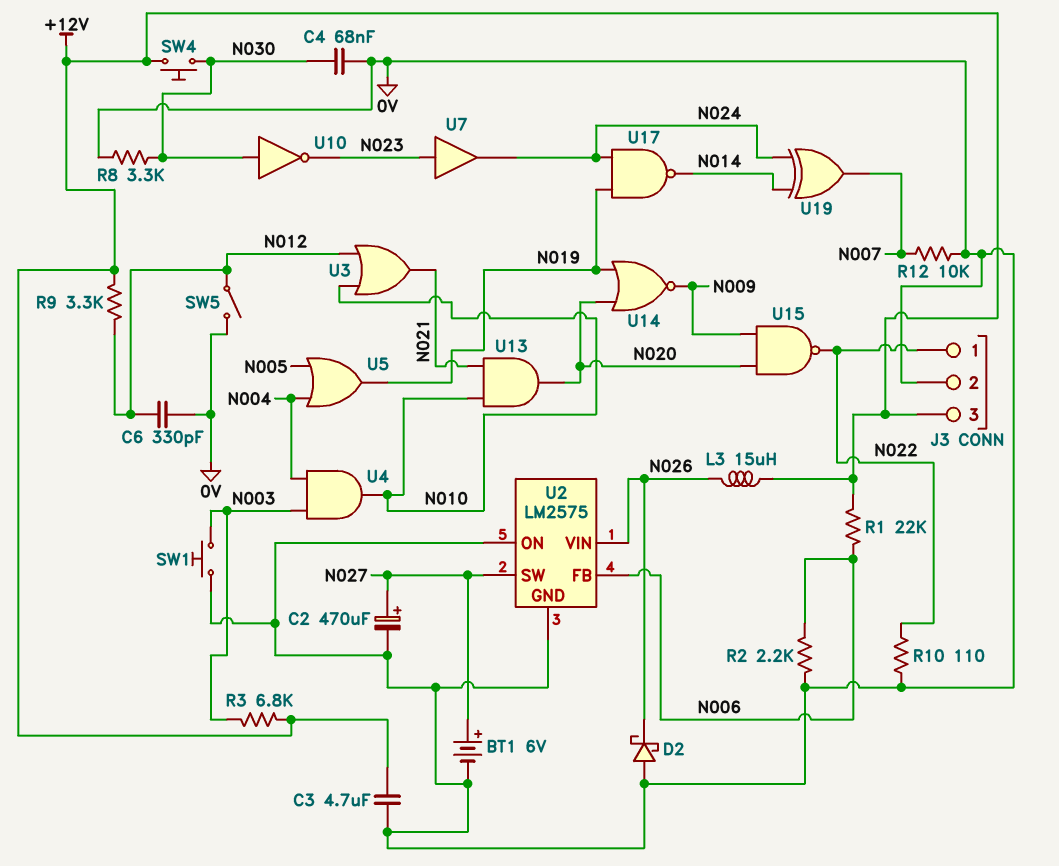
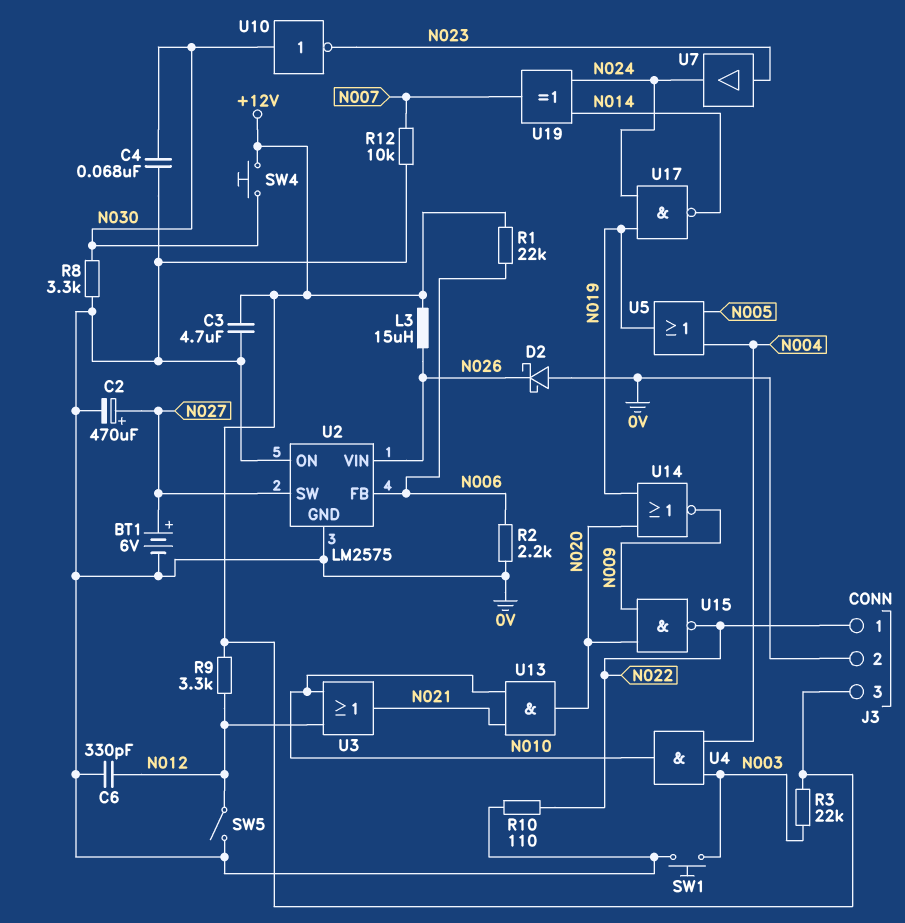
R3: 6.8k (+12V, N003) -> 22k (+12V, N003)

